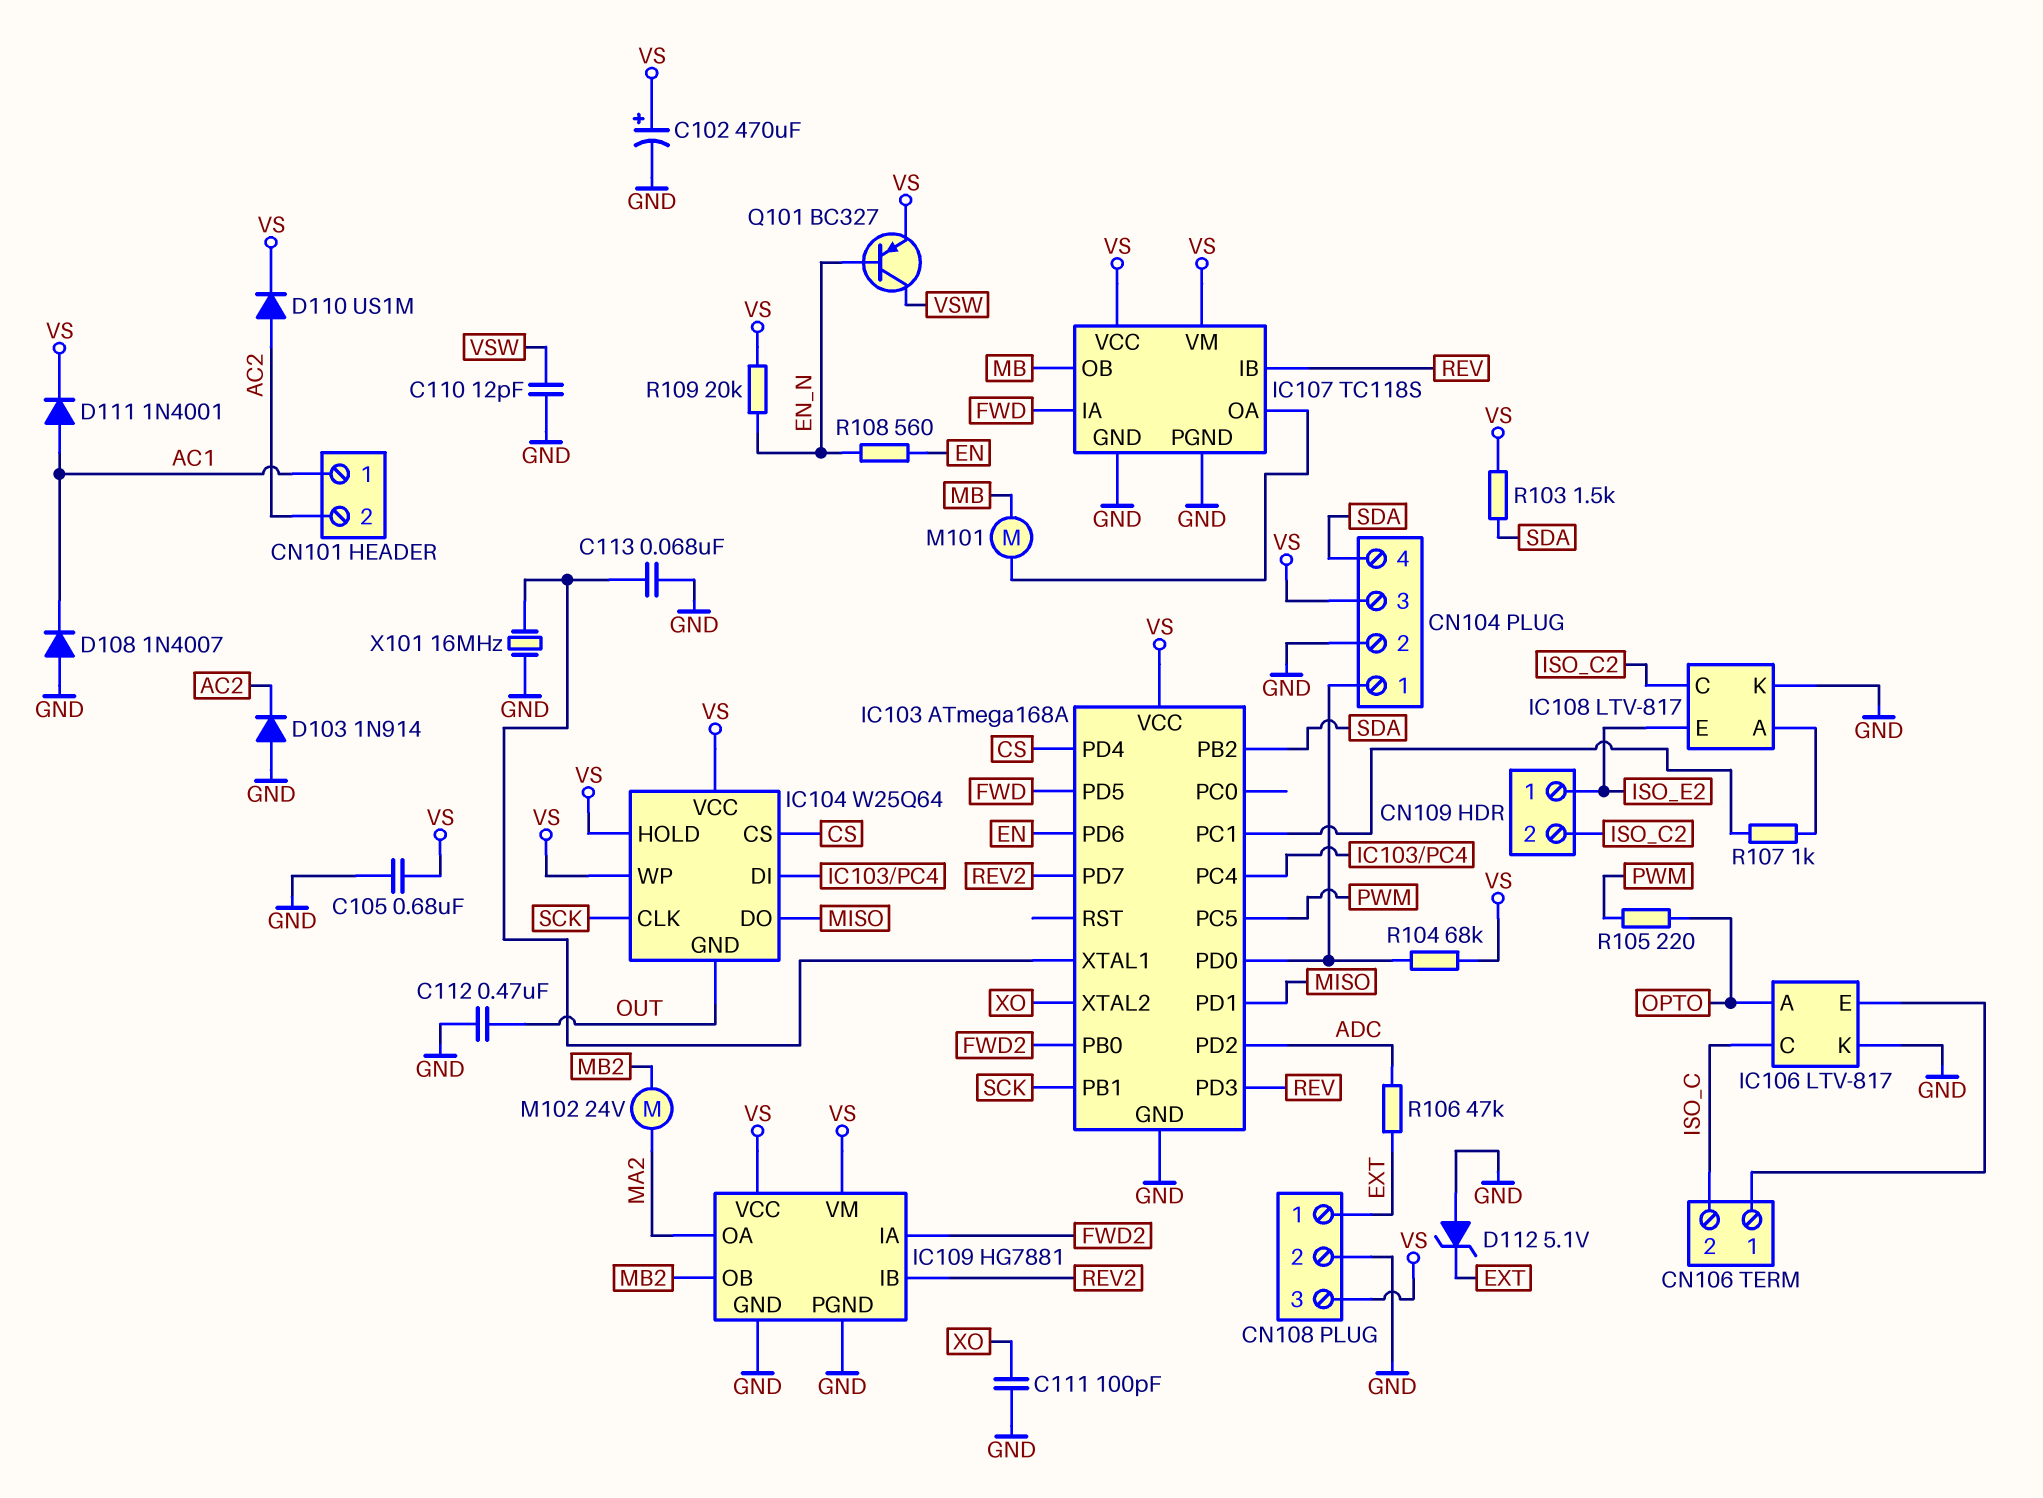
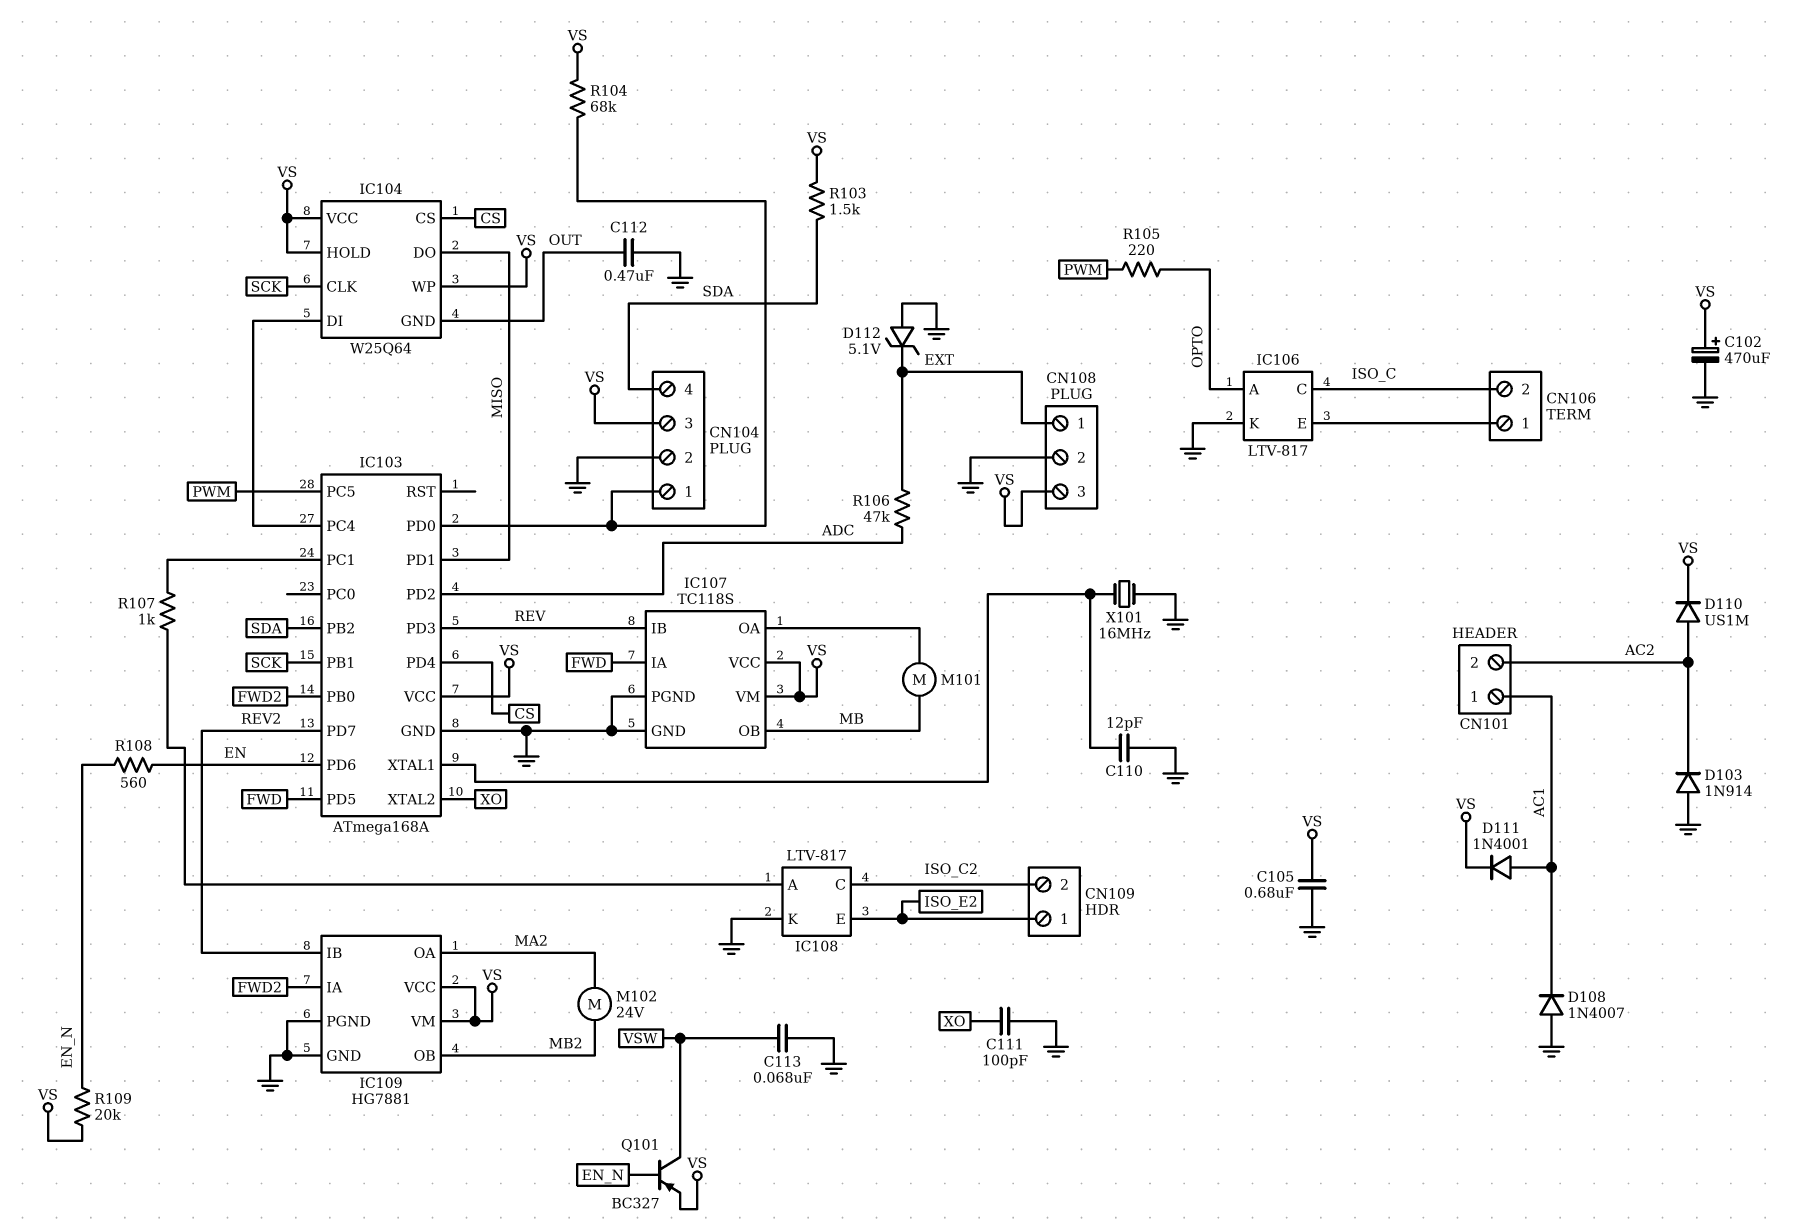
C110: 12pF (GND, VSW) -> 12pF (GND, IC103/XTAL1)
C113: 68nF (GND, IC103/XTAL1) -> 68nF (GND, VSW)

